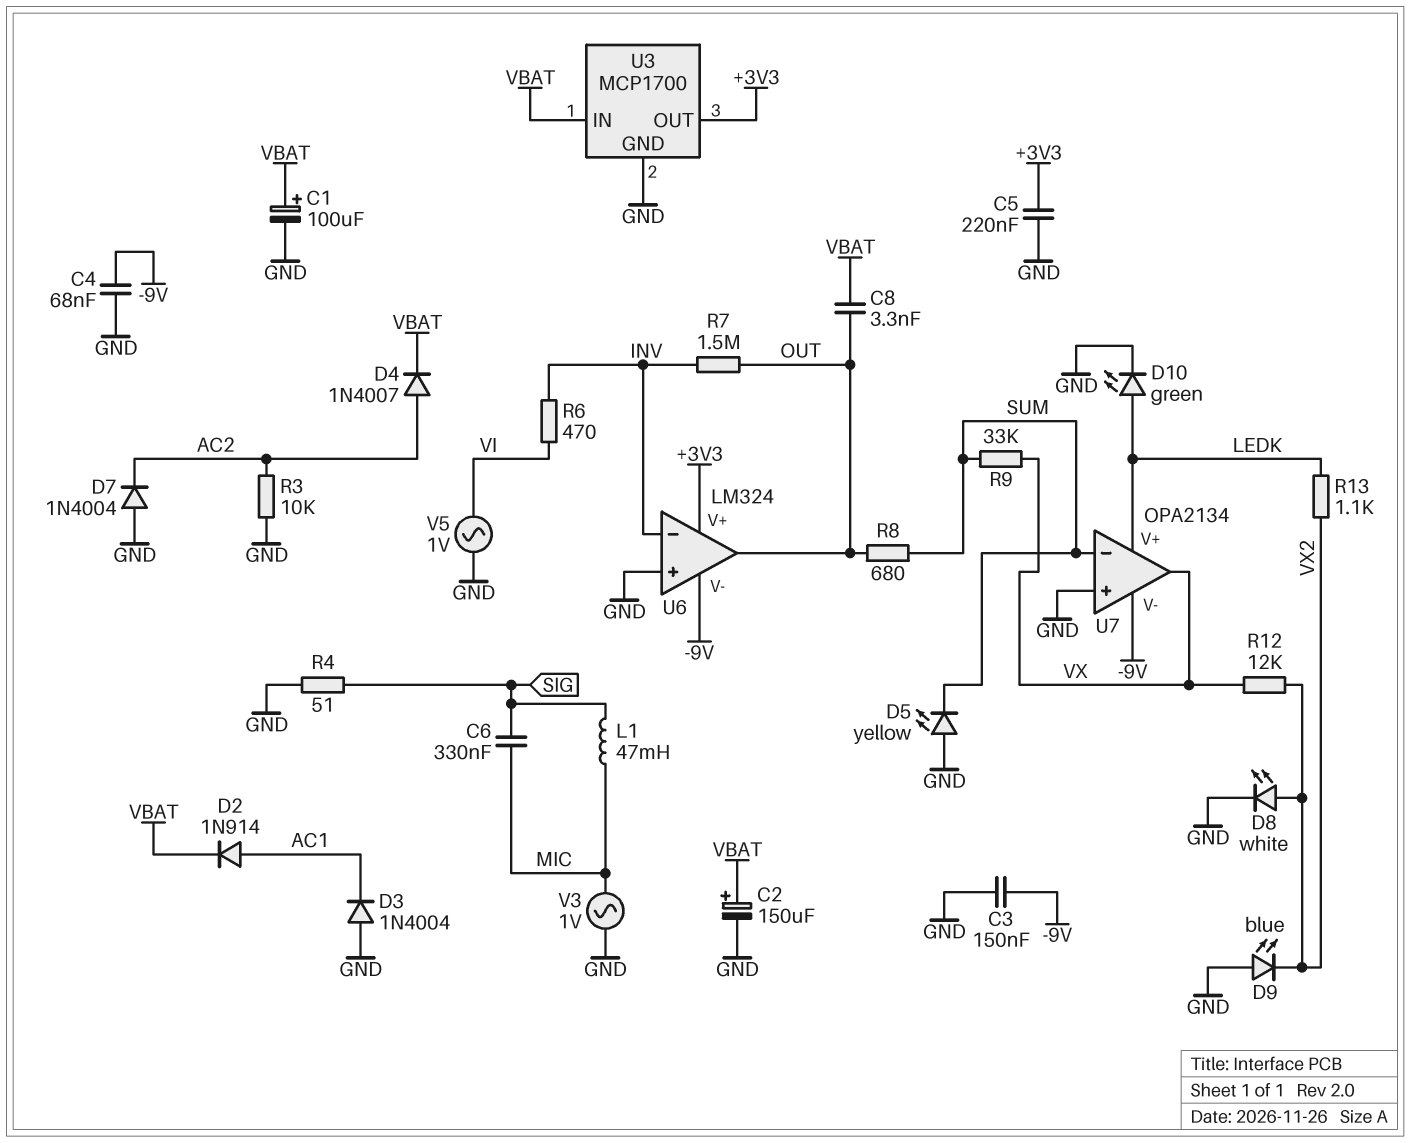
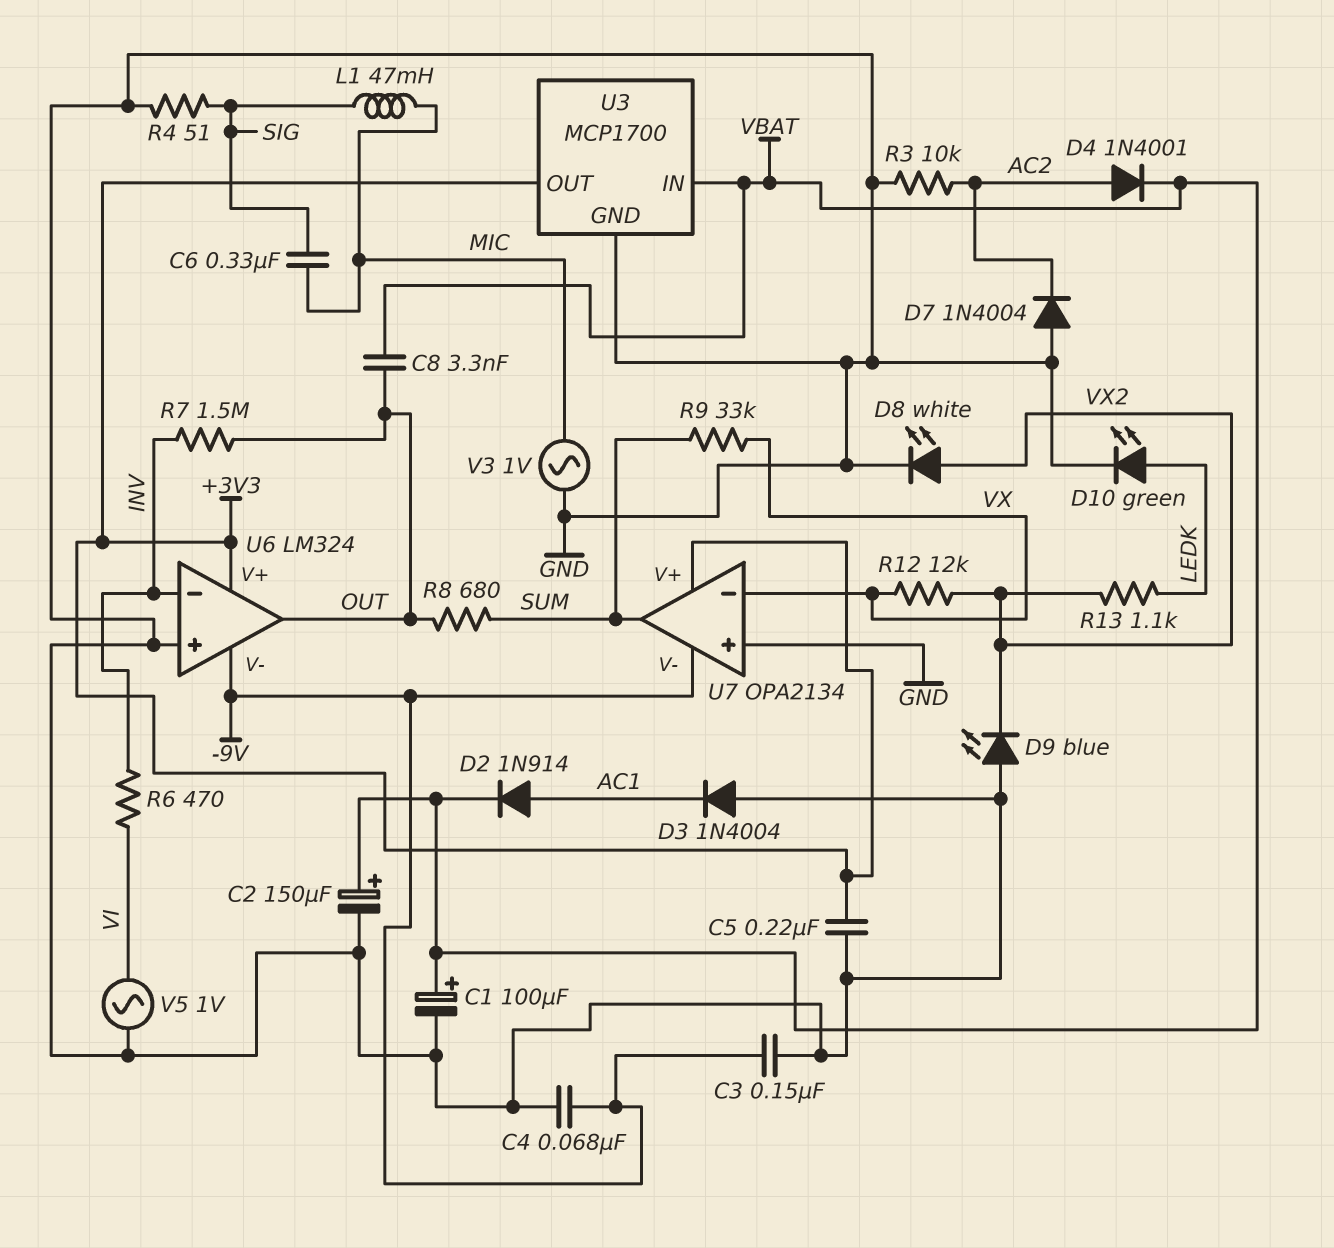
D4: diode 1N4007 (A AC2, K VBAT) -> diode 1N4001 (A AC2, K VBAT)
D5: LED yellow (A GND, K SUM) -> none
U7 pin V+: LEDK -> +3V3
U7 pin in-: SUM -> VX
U7 pin out: VX -> SUM

